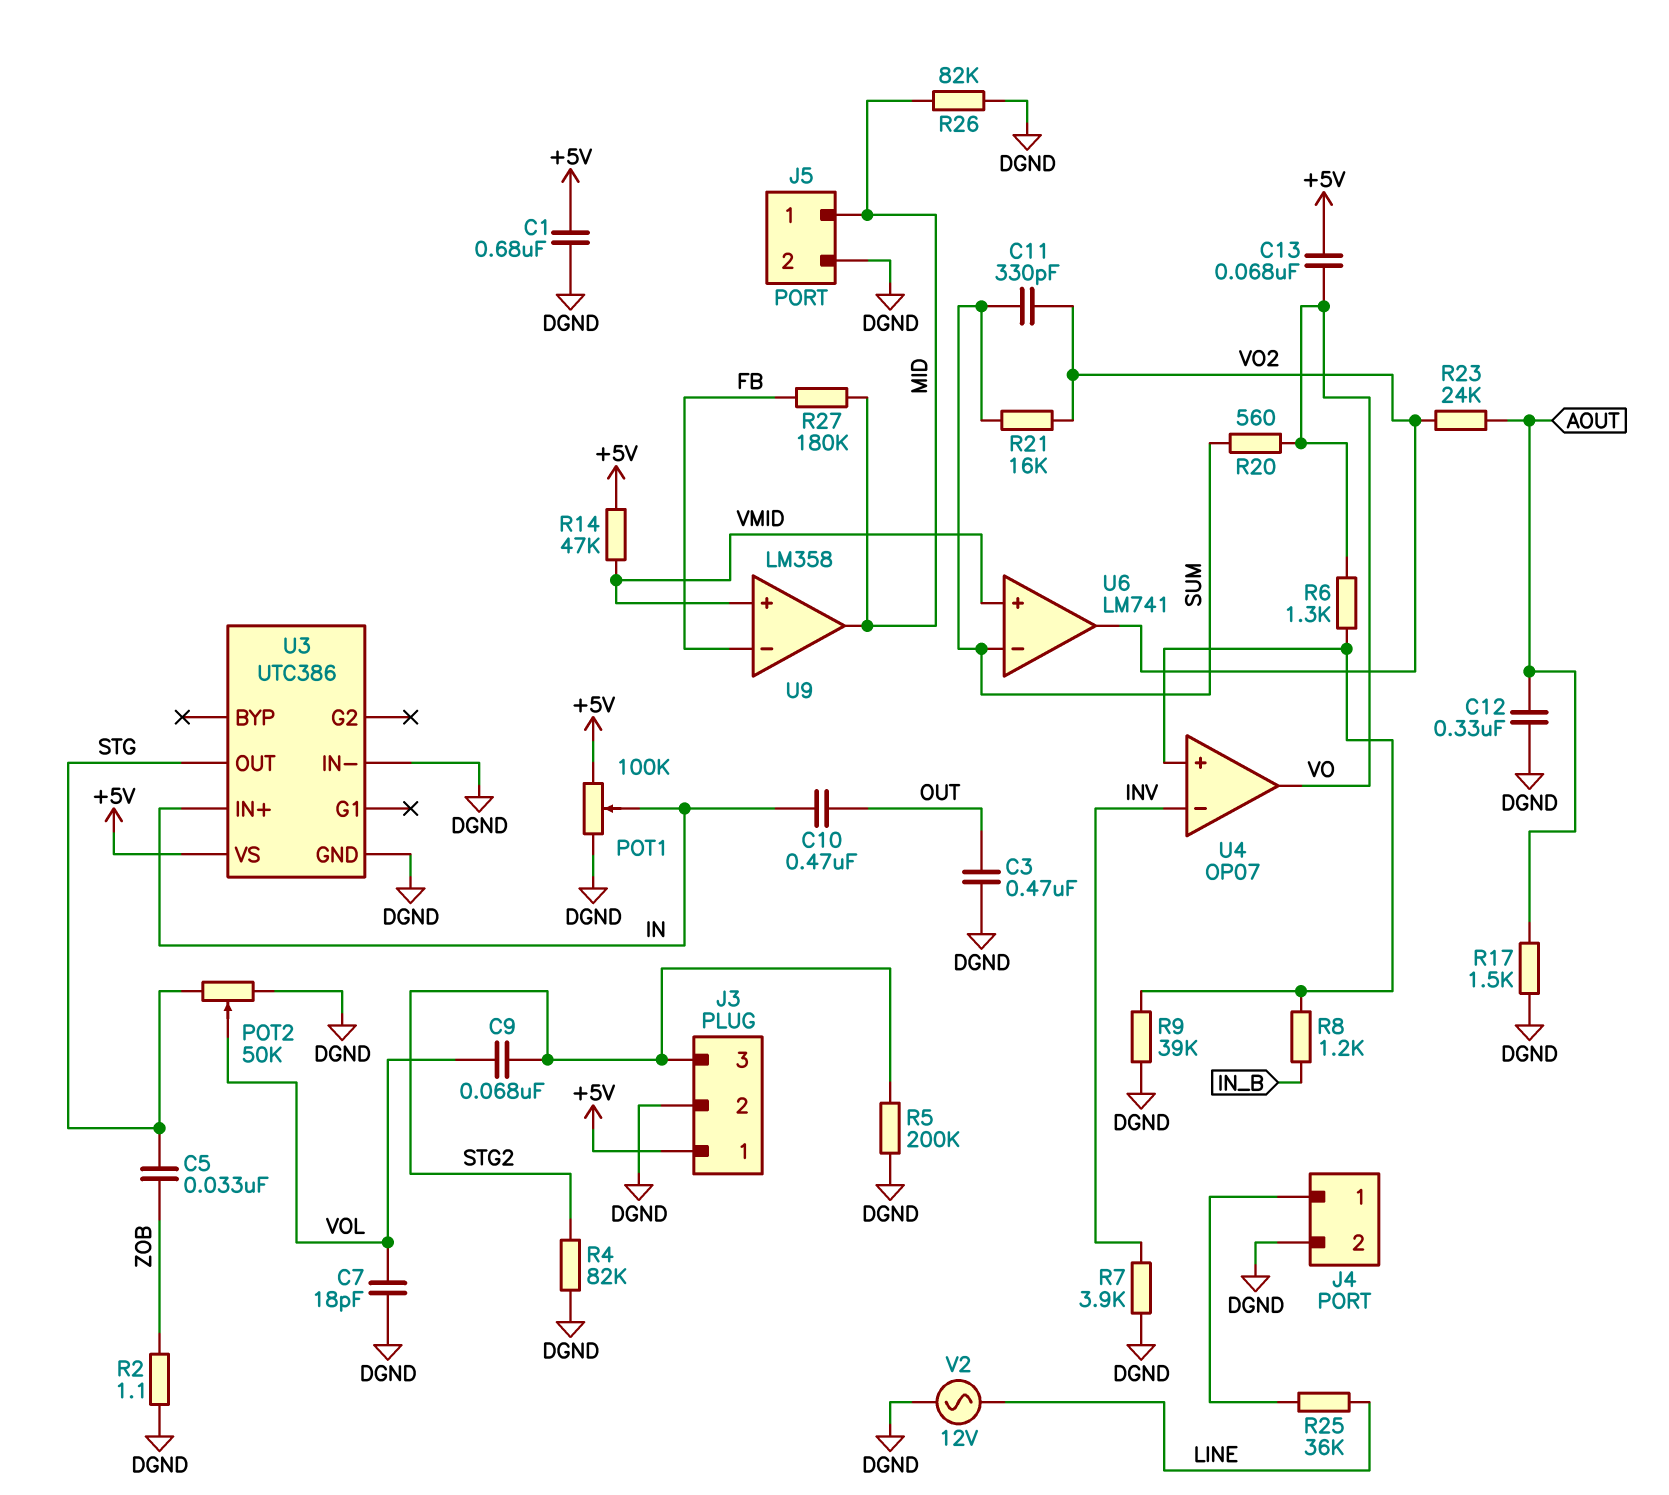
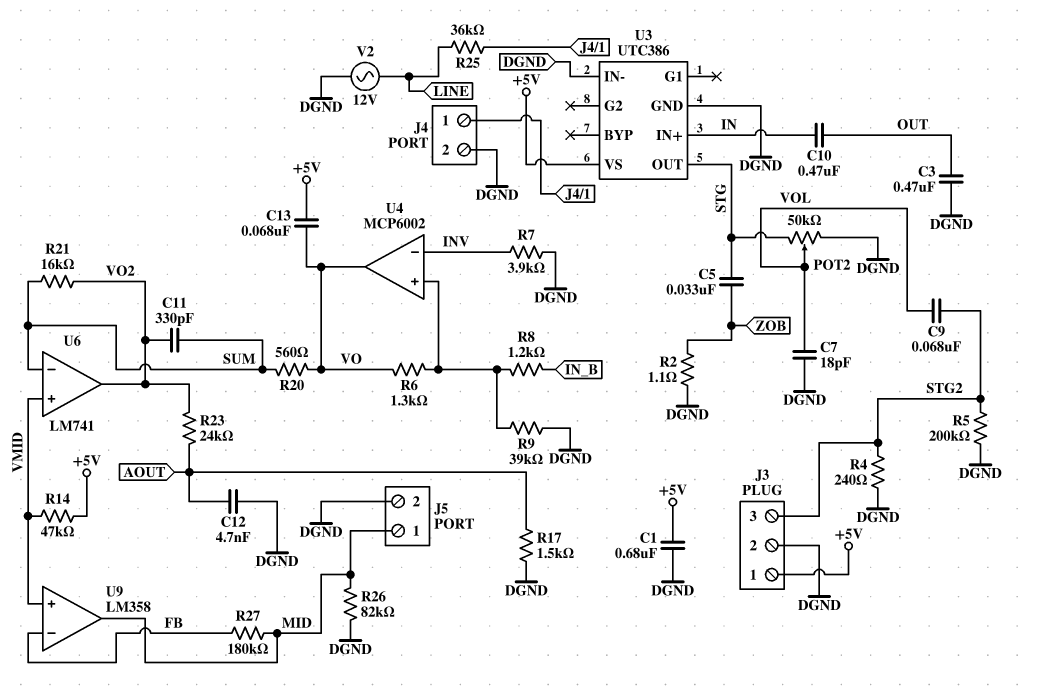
C12: 330nF (AOUT, DGND) -> 4.7nF (AOUT, DGND)
POT1: 100k (+5V, DGND, wiper IN) -> none
R4: 82k (DGND, STG2) -> 240 (DGND, STG2)
U4: OP07 -> MCP6002

